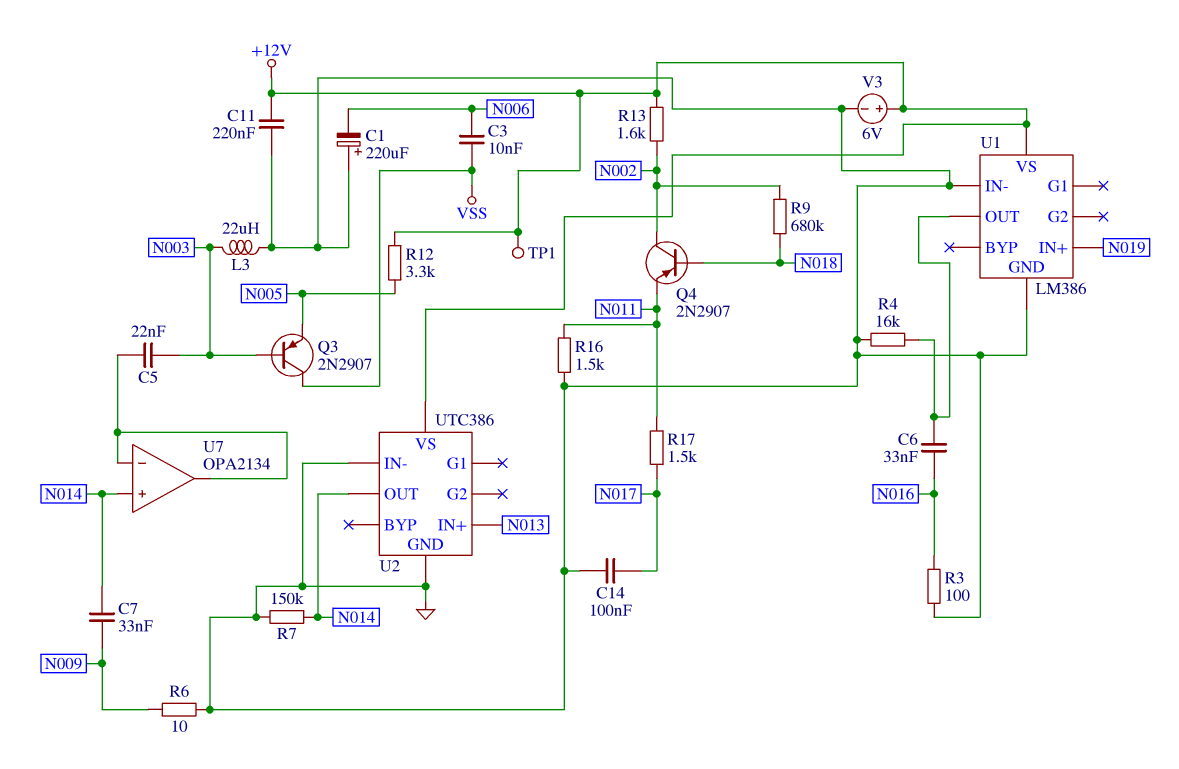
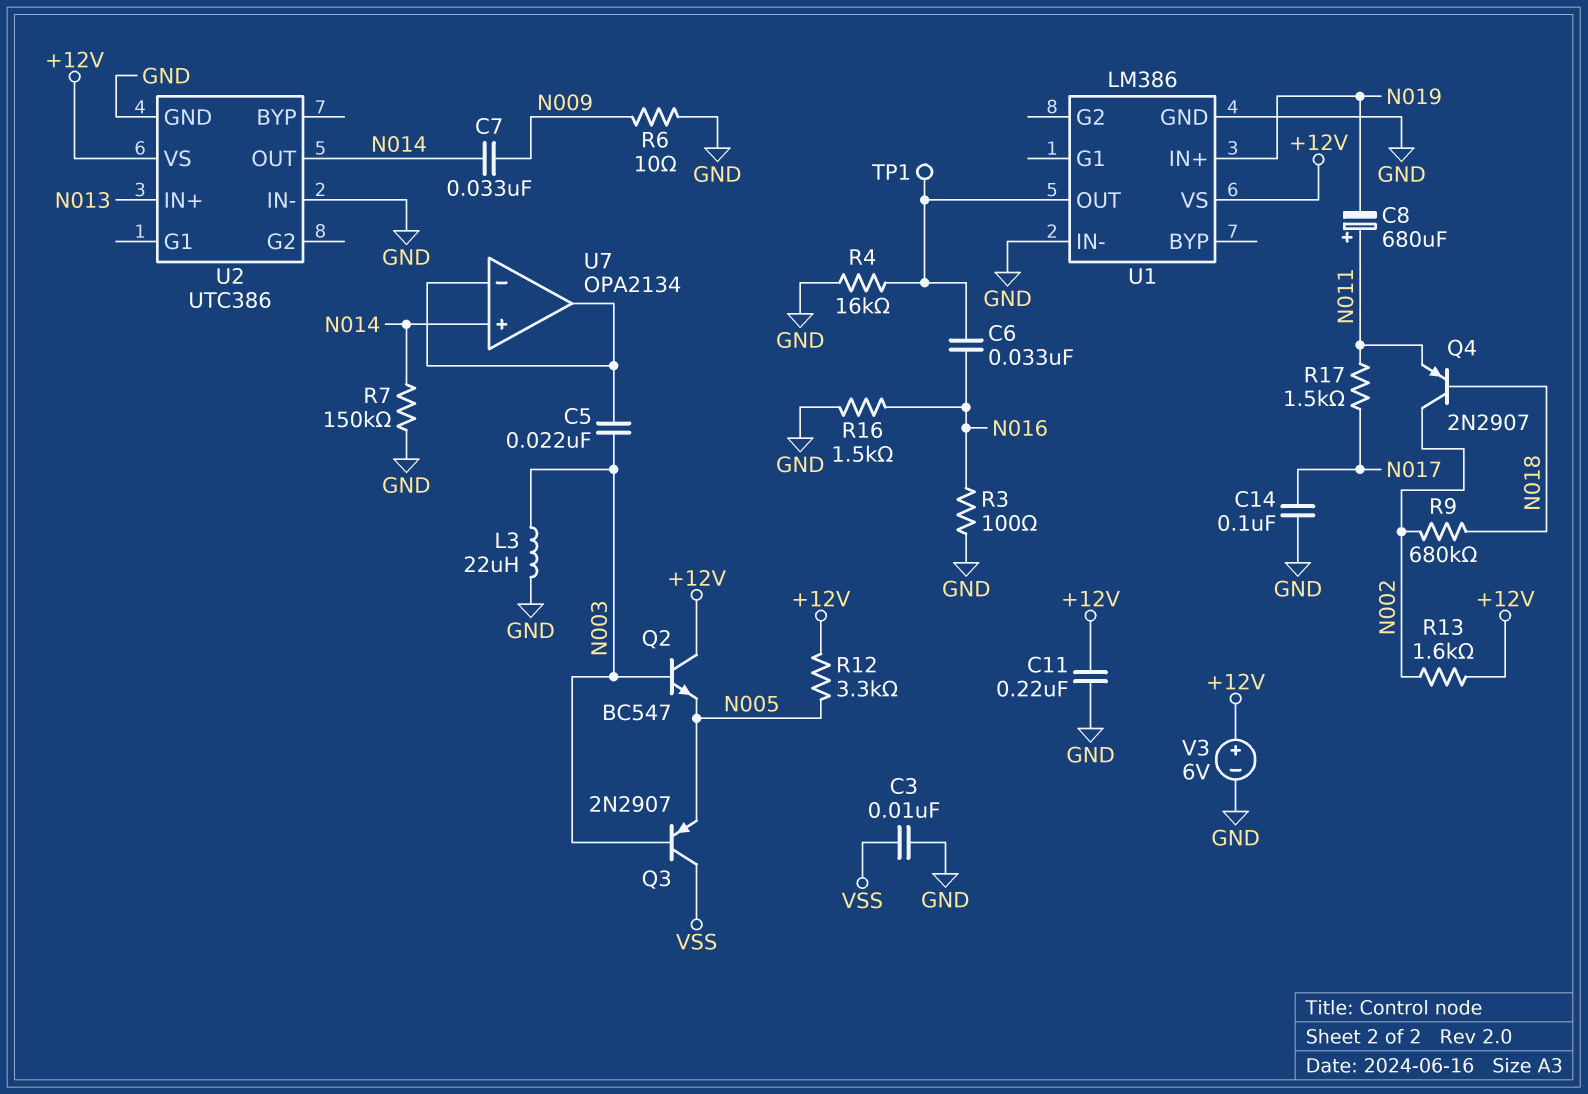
C1: 220uF (plus GND, minus N006) -> none
C3: 10nF (N006, VSS) -> 10nF (GND, VSS)
C8: none -> 680uF (plus N011, minus N019)
Q2: none -> NPN BC547 (B N003, C +12V, E N005)
R16: 1.5k (GND, N011) -> 1.5k (GND, N016)
TP1: test point (+12V) -> test point (U1/OUT)

